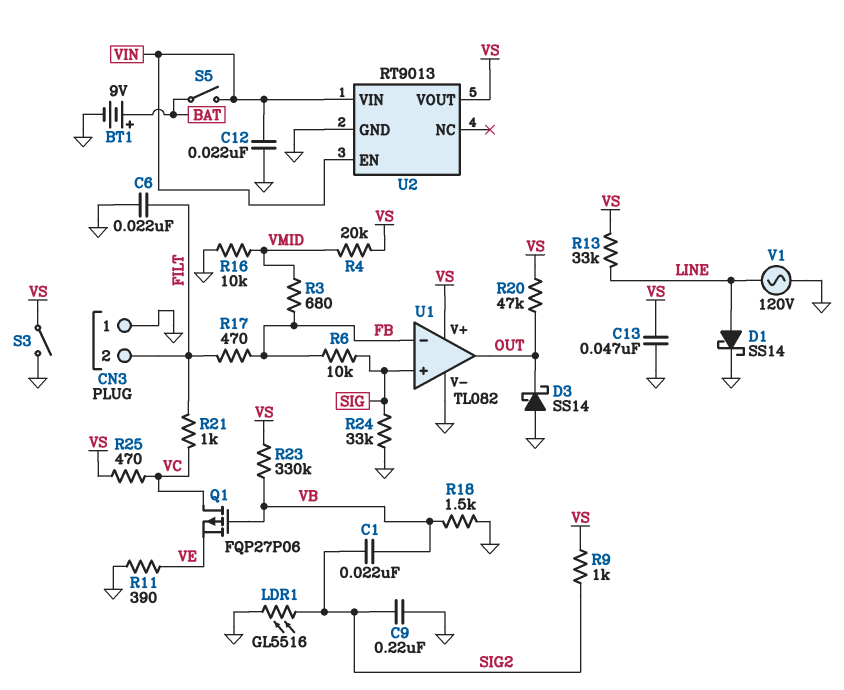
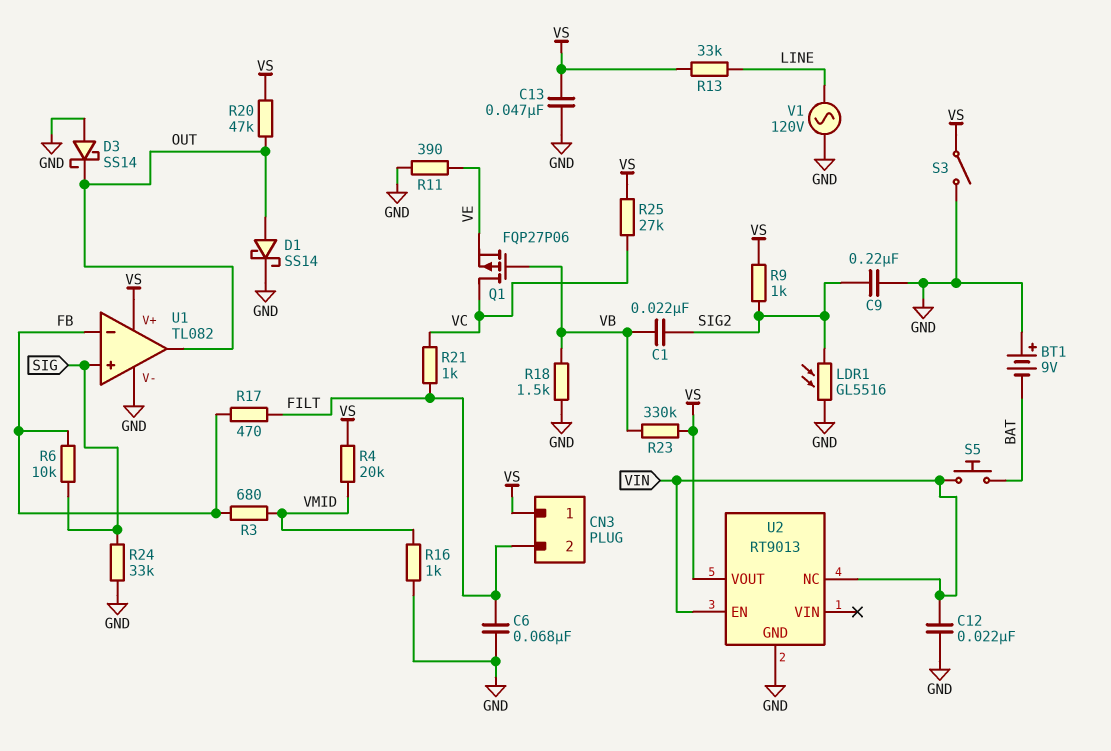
BT1: 9V (plus BAT, minus GND) -> 9V (plus GND, minus BAT)
C6: 22nF (FILT, GND) -> 68nF (FILT, GND)
CN3 pin 1: GND -> VS
D1: schottky SS14 (A LINE, K GND) -> schottky SS14 (A OUT, K GND)
R16: 10k (GND, VMID) -> 1k (GND, VMID)
R25: 470 (VC, VS) -> 27k (VC, VS)
S5: switch (BAT, VIN) -> button (BAT, VIN)
U2 pin NC: none -> VIN
U2 pin VIN: VIN -> none

